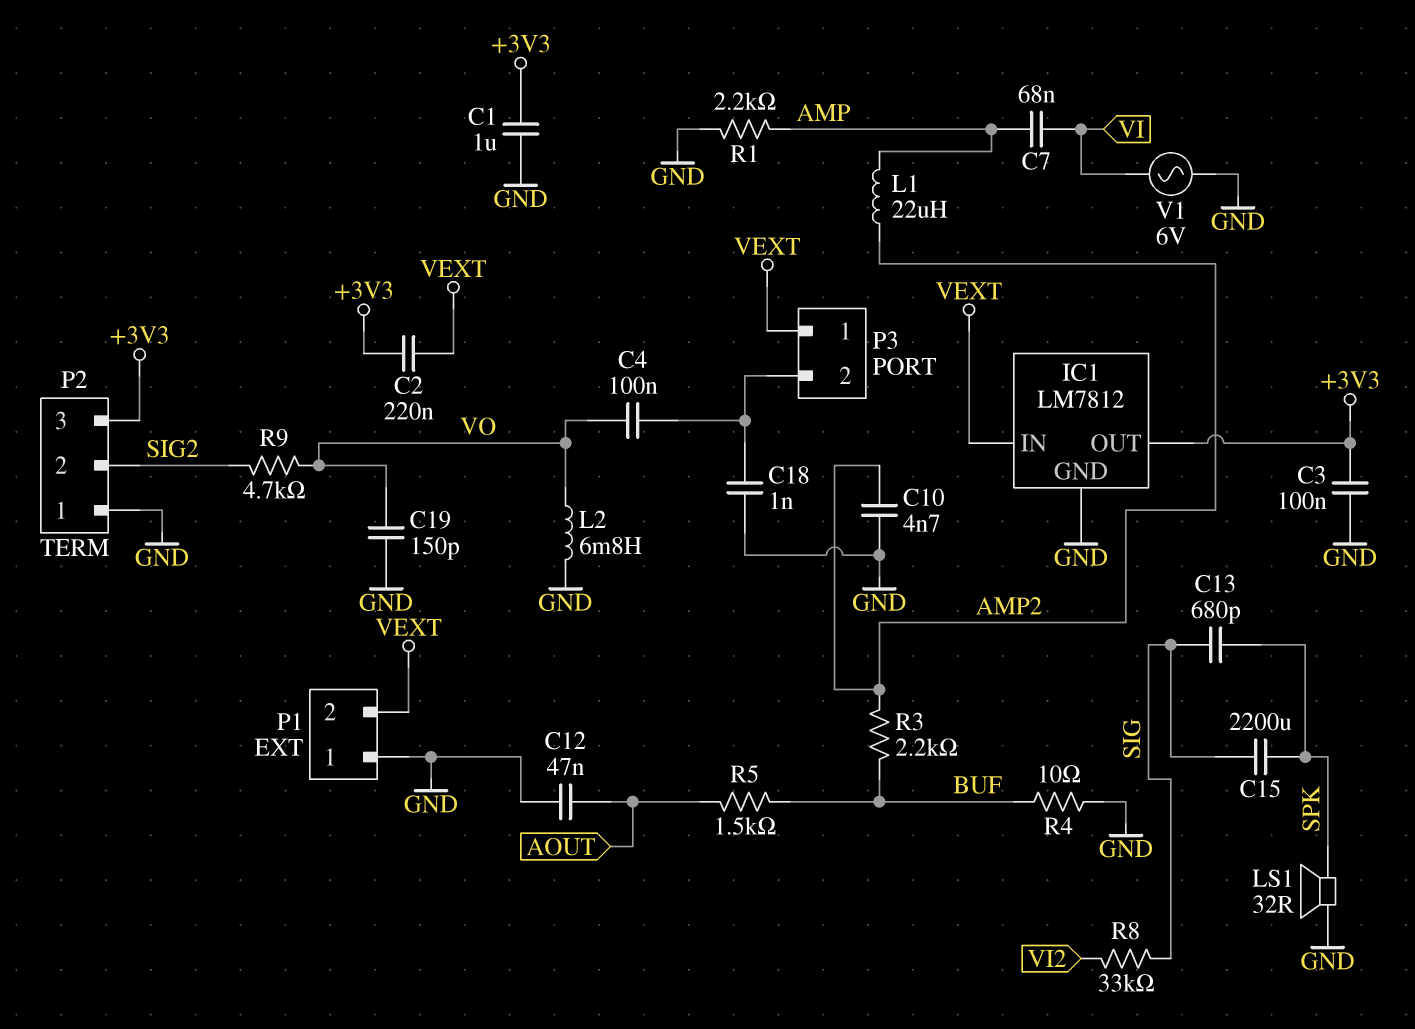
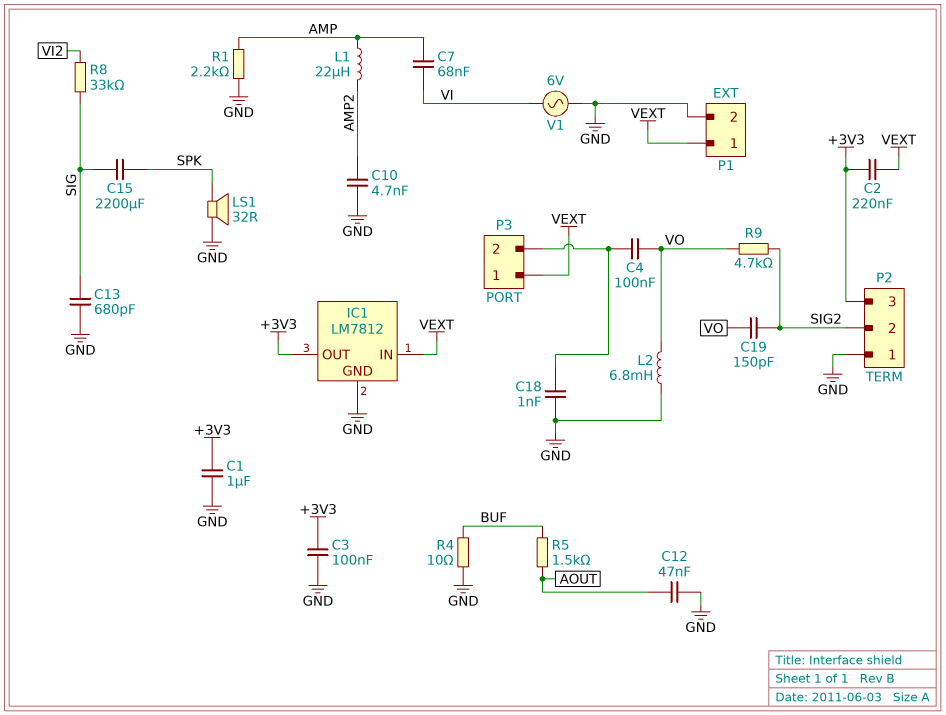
C13: 680pF (SIG, SPK) -> 680pF (GND, SIG)
C19: 150pF (GND, VO) -> 150pF (SIG2, VO)
P1 pin 1: GND -> VEXT
P1 pin 2: VEXT -> GND
R3: 2.2k (AMP2, BUF) -> none

